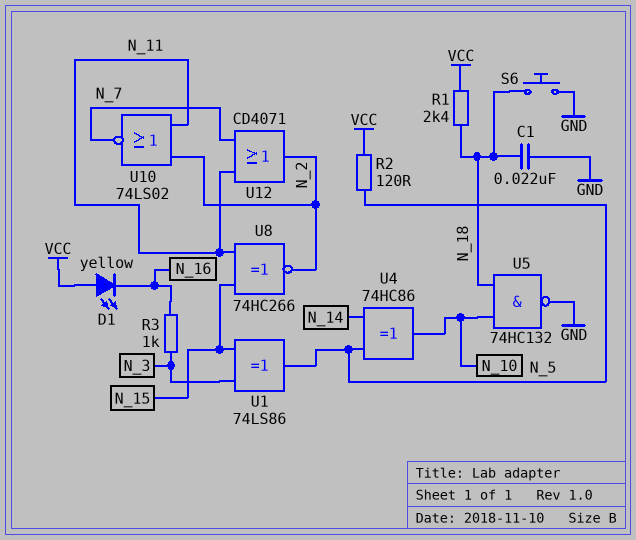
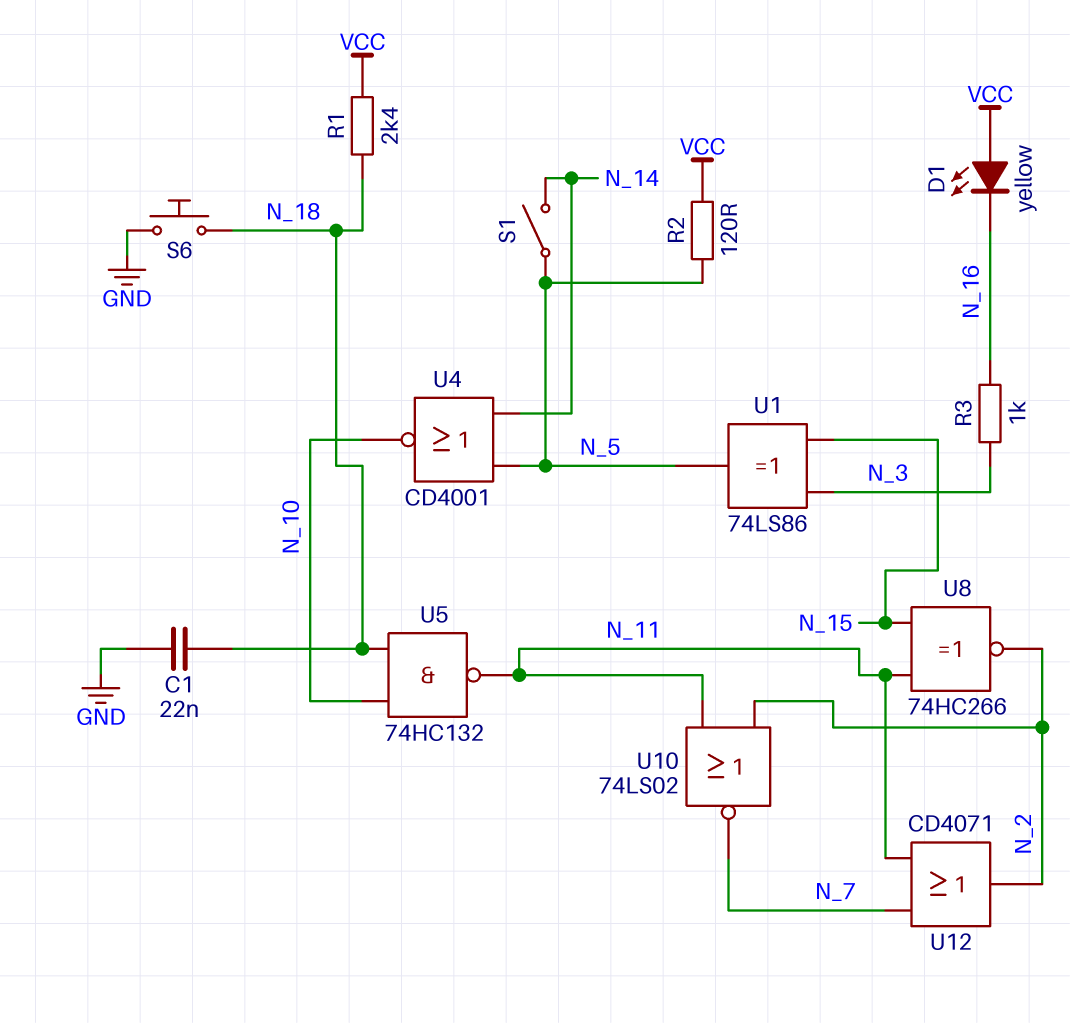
S1: none -> switch (N_5, N_14)
U4: XOR 74HC86 (in N_5, in N_14, out N_10) -> NOR CD4001 (in N_5, in N_14, out N_10)
U5: NAND 74HC132 (in N_10, in N_18, out GND) -> NAND 74HC132 (in N_10, in N_18, out N_11)

